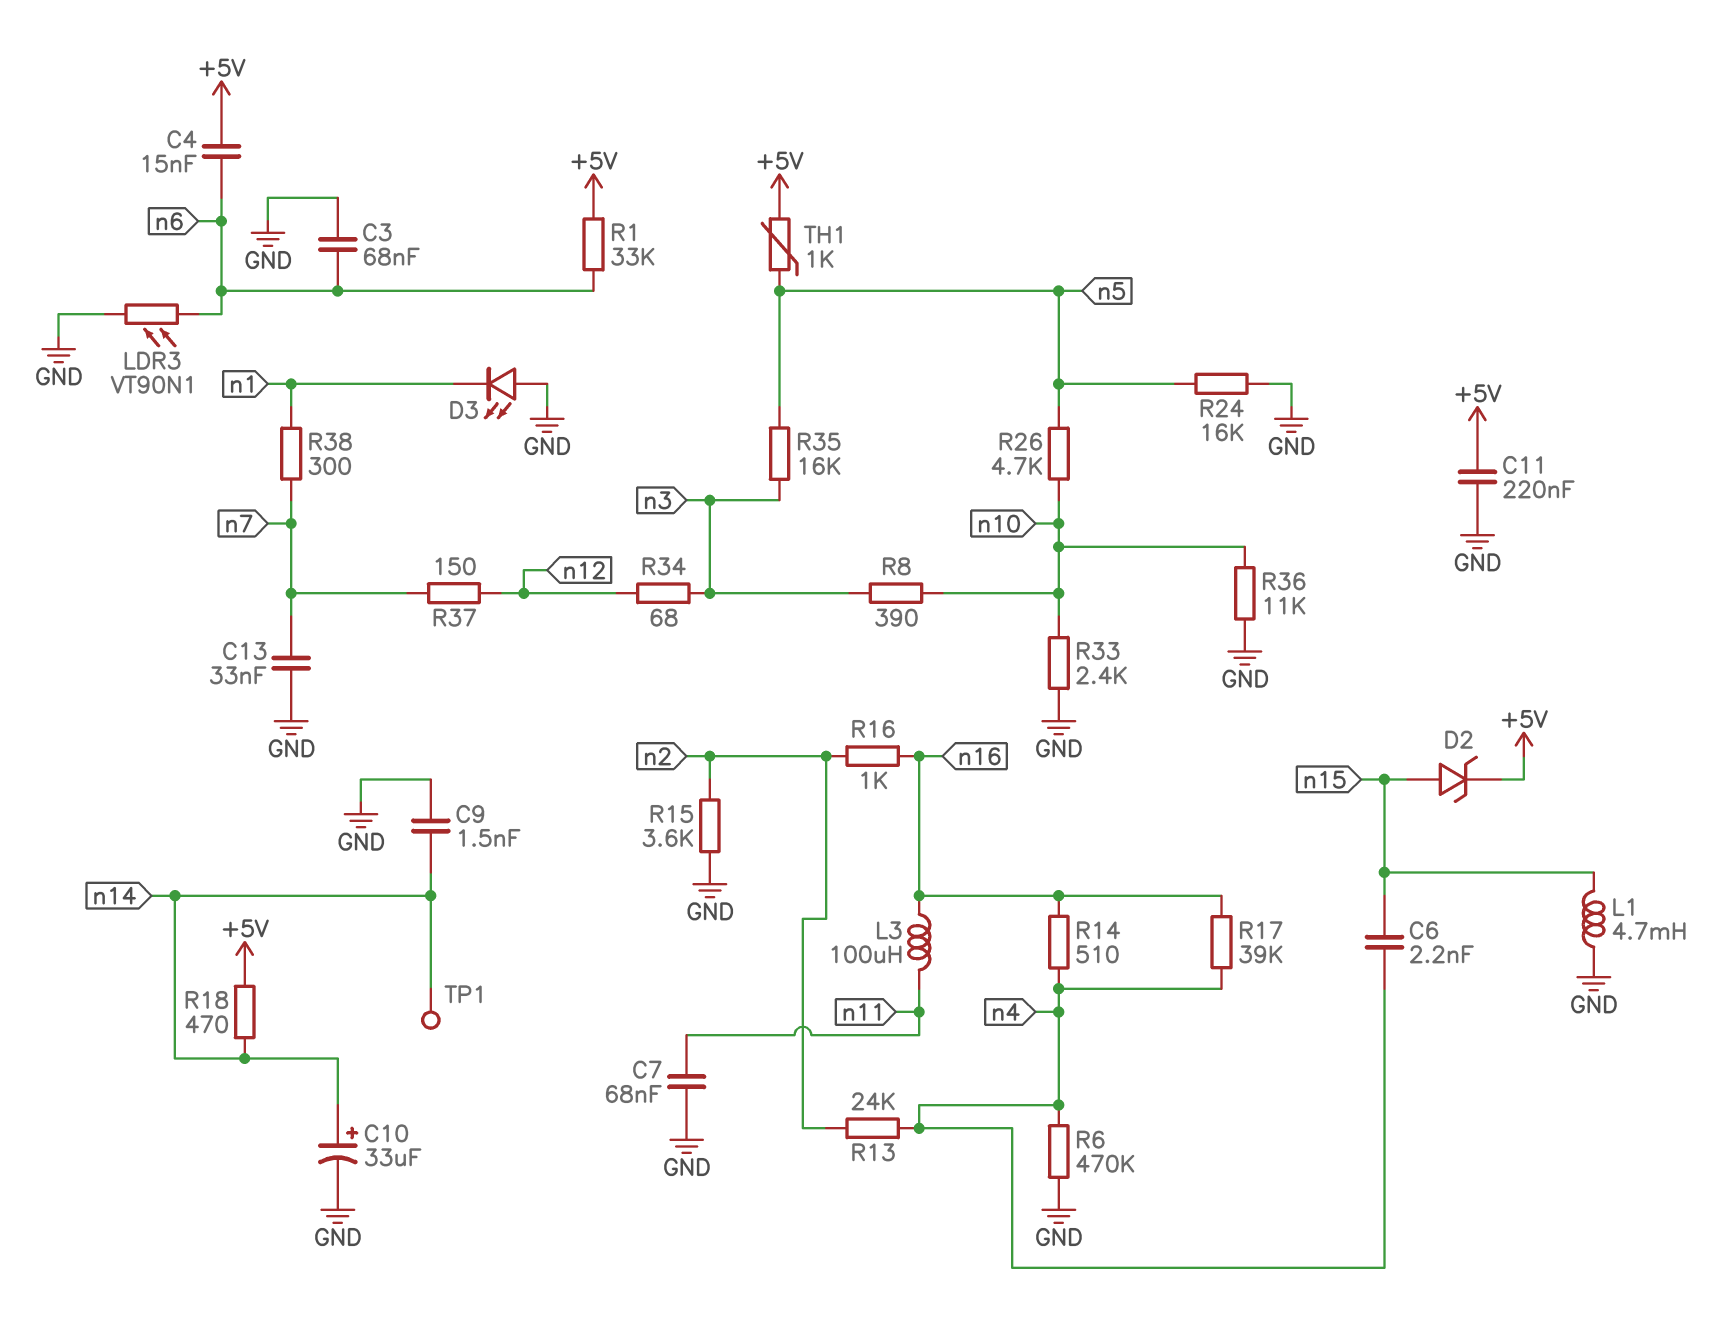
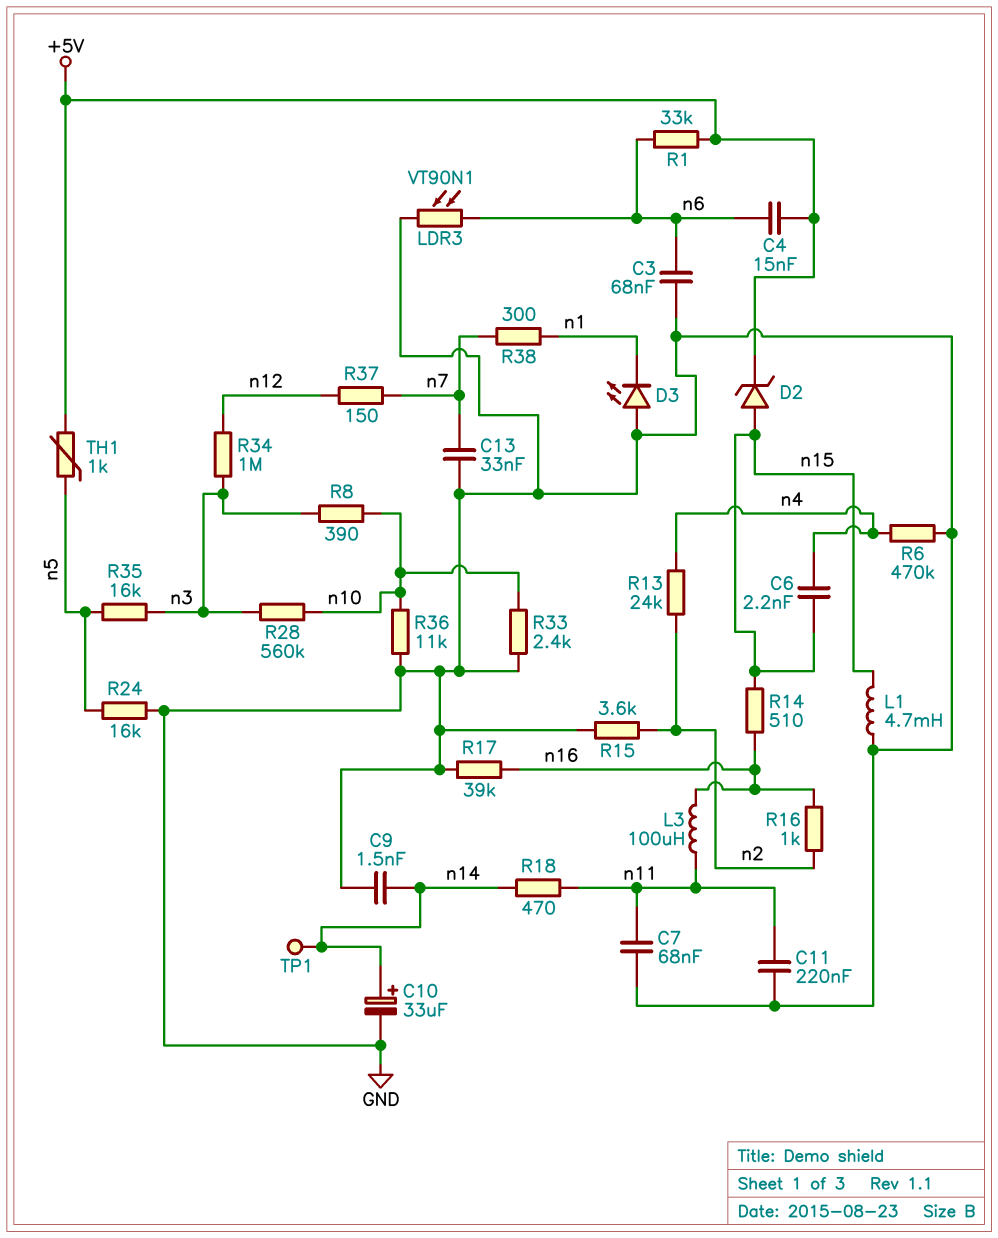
C11: 220nF (+5V, GND) -> 220nF (GND, n11)
R14: 510 (n4, n16) -> 510 (n15, n16)
R17: 39k (n4, n16) -> 39k (GND, n16)
R18: 470 (+5V, n14) -> 470 (n11, n14)
R26: 4.7k (n5, n10) -> none
R28: none -> 560k (n3, n10)
R34: 68 (n3, n12) -> 1M (n3, n12)

